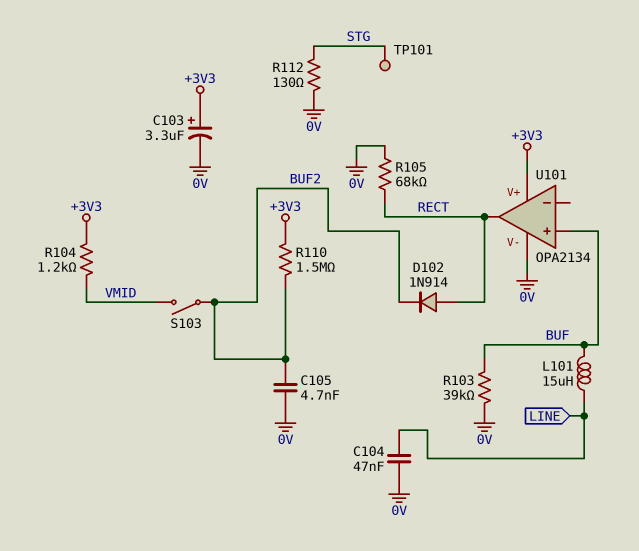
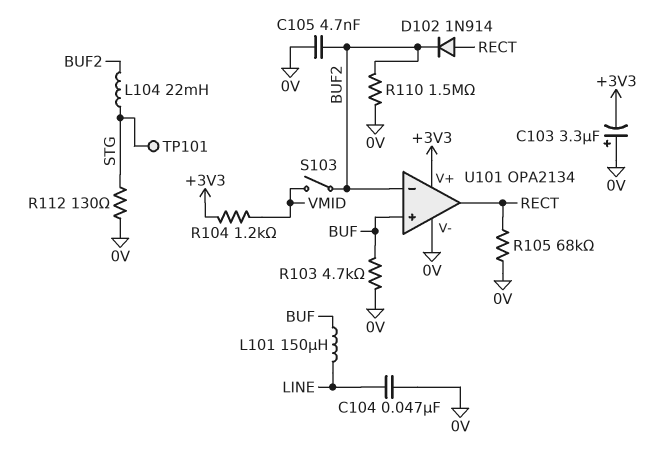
C103: 3.3uF (plus +3V3, minus 0V) -> 3.3uF (plus 0V, minus +3V3)
L101: 15uH (BUF, LINE) -> 150uH (BUF, LINE)
L104: none -> 22mH (BUF2, STG)
R103: 39k (0V, BUF) -> 4.7k (0V, BUF)
R110: 1.5M (+3V3, BUF2) -> 1.5M (0V, BUF2)
U101 pin in-: none -> BUF2

